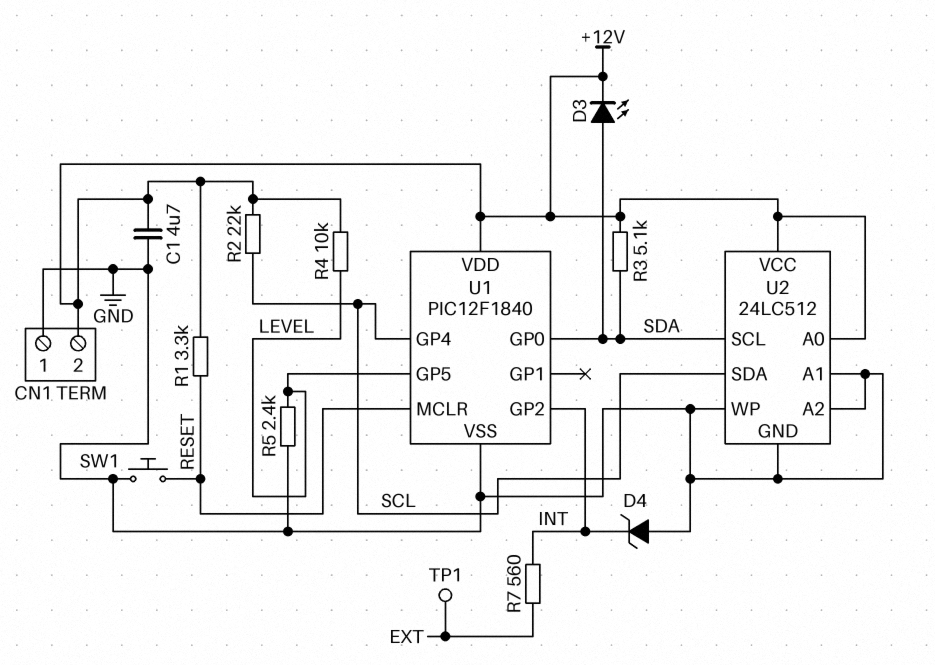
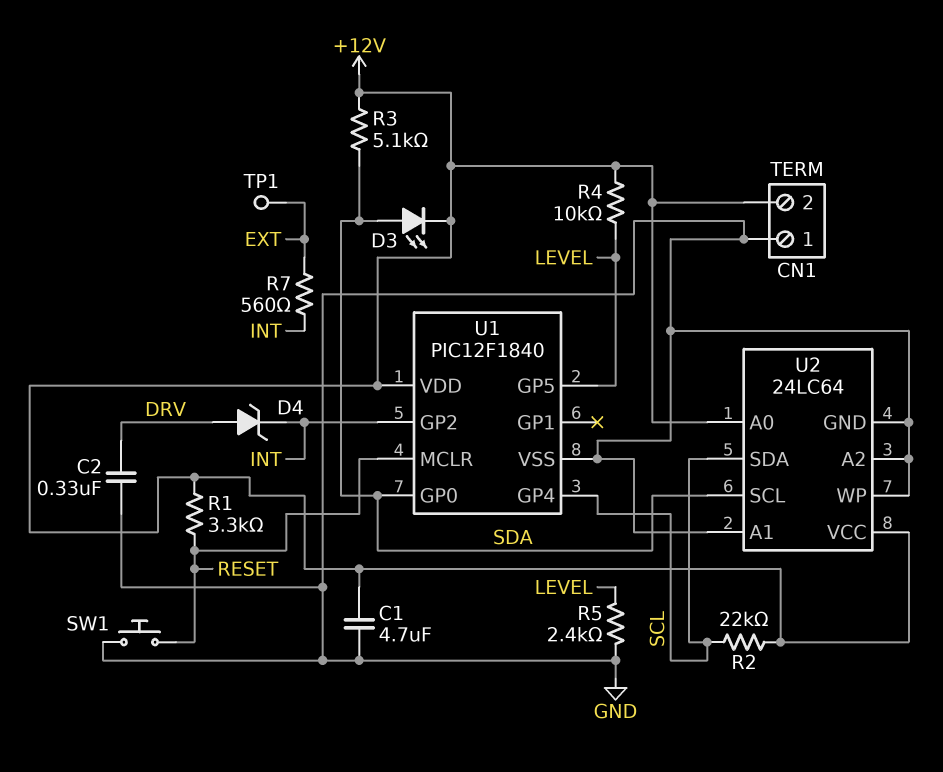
C2: none -> 330nF (DRV, GND)
D4: zener (A GND, K INT) -> zener (A DRV, K INT)
U2: 24LC512 -> 24LC64

